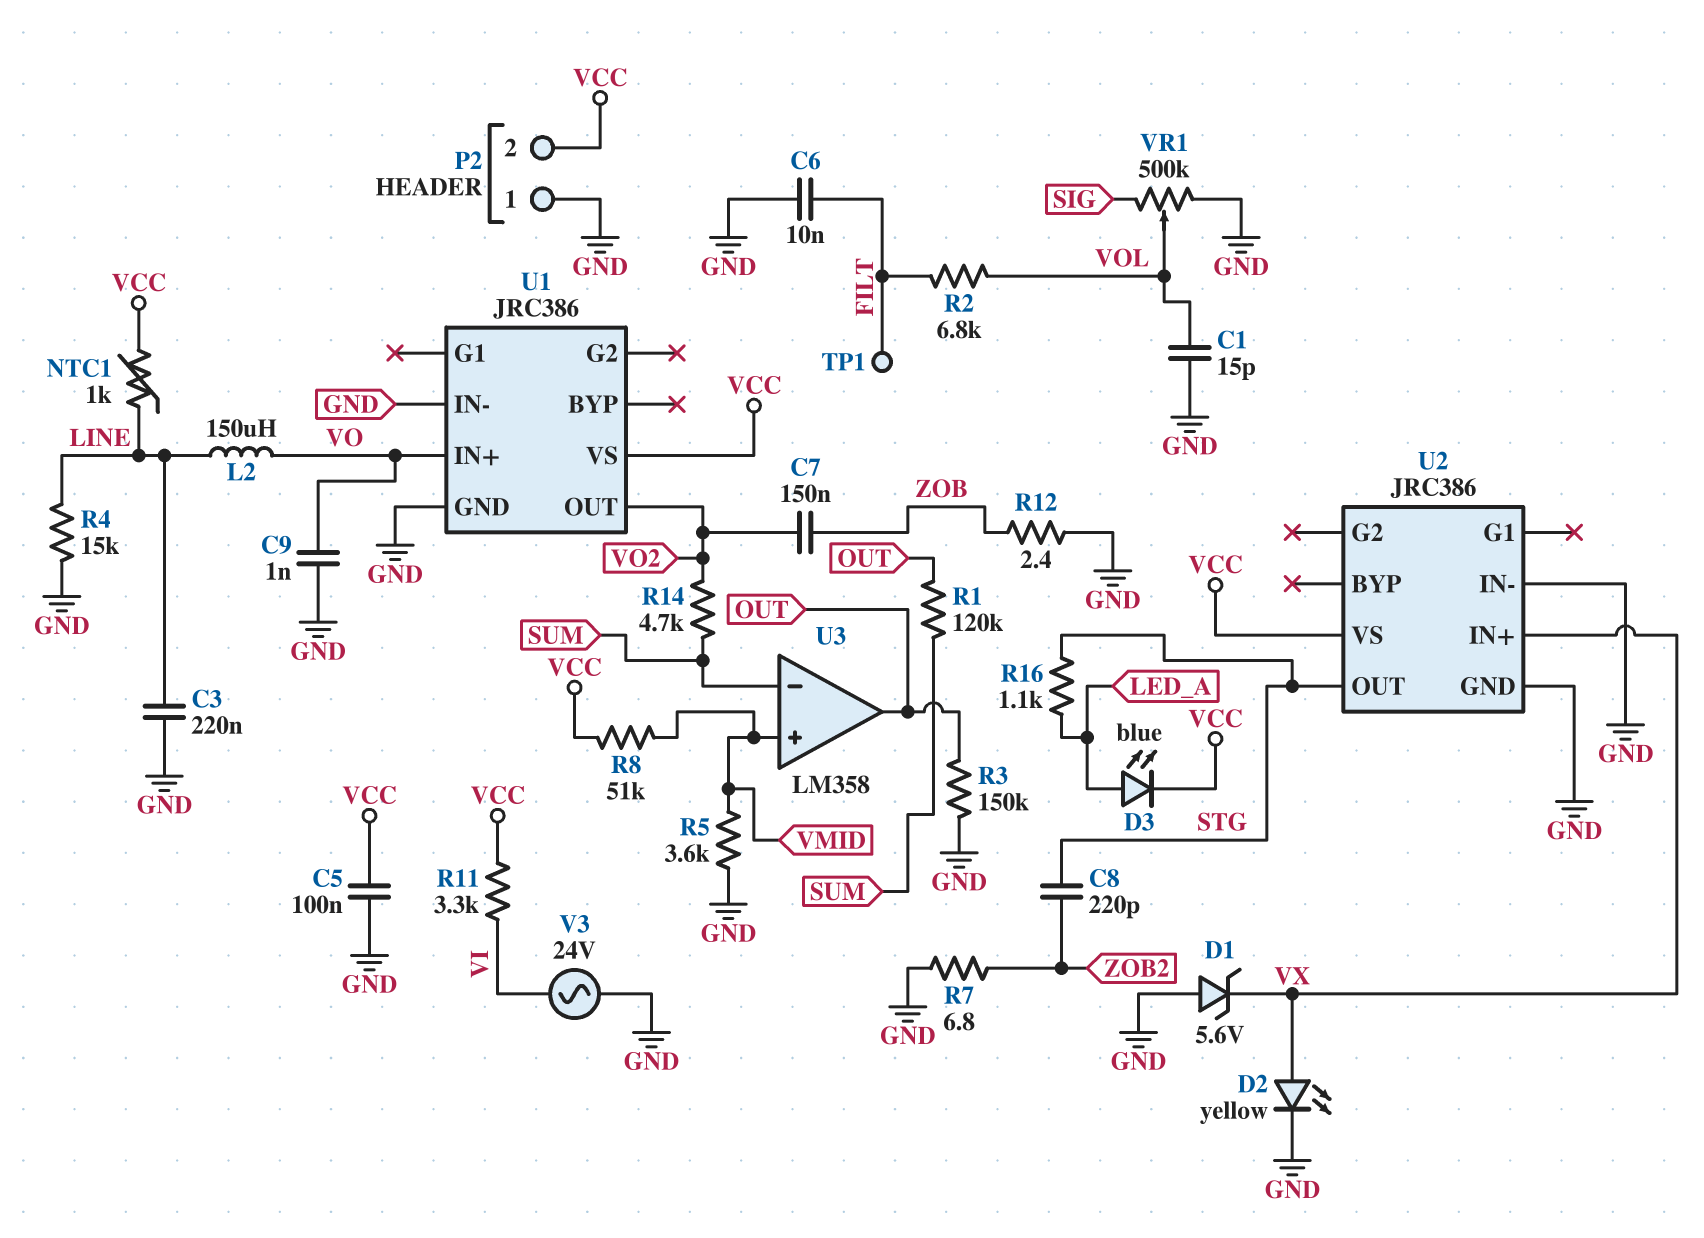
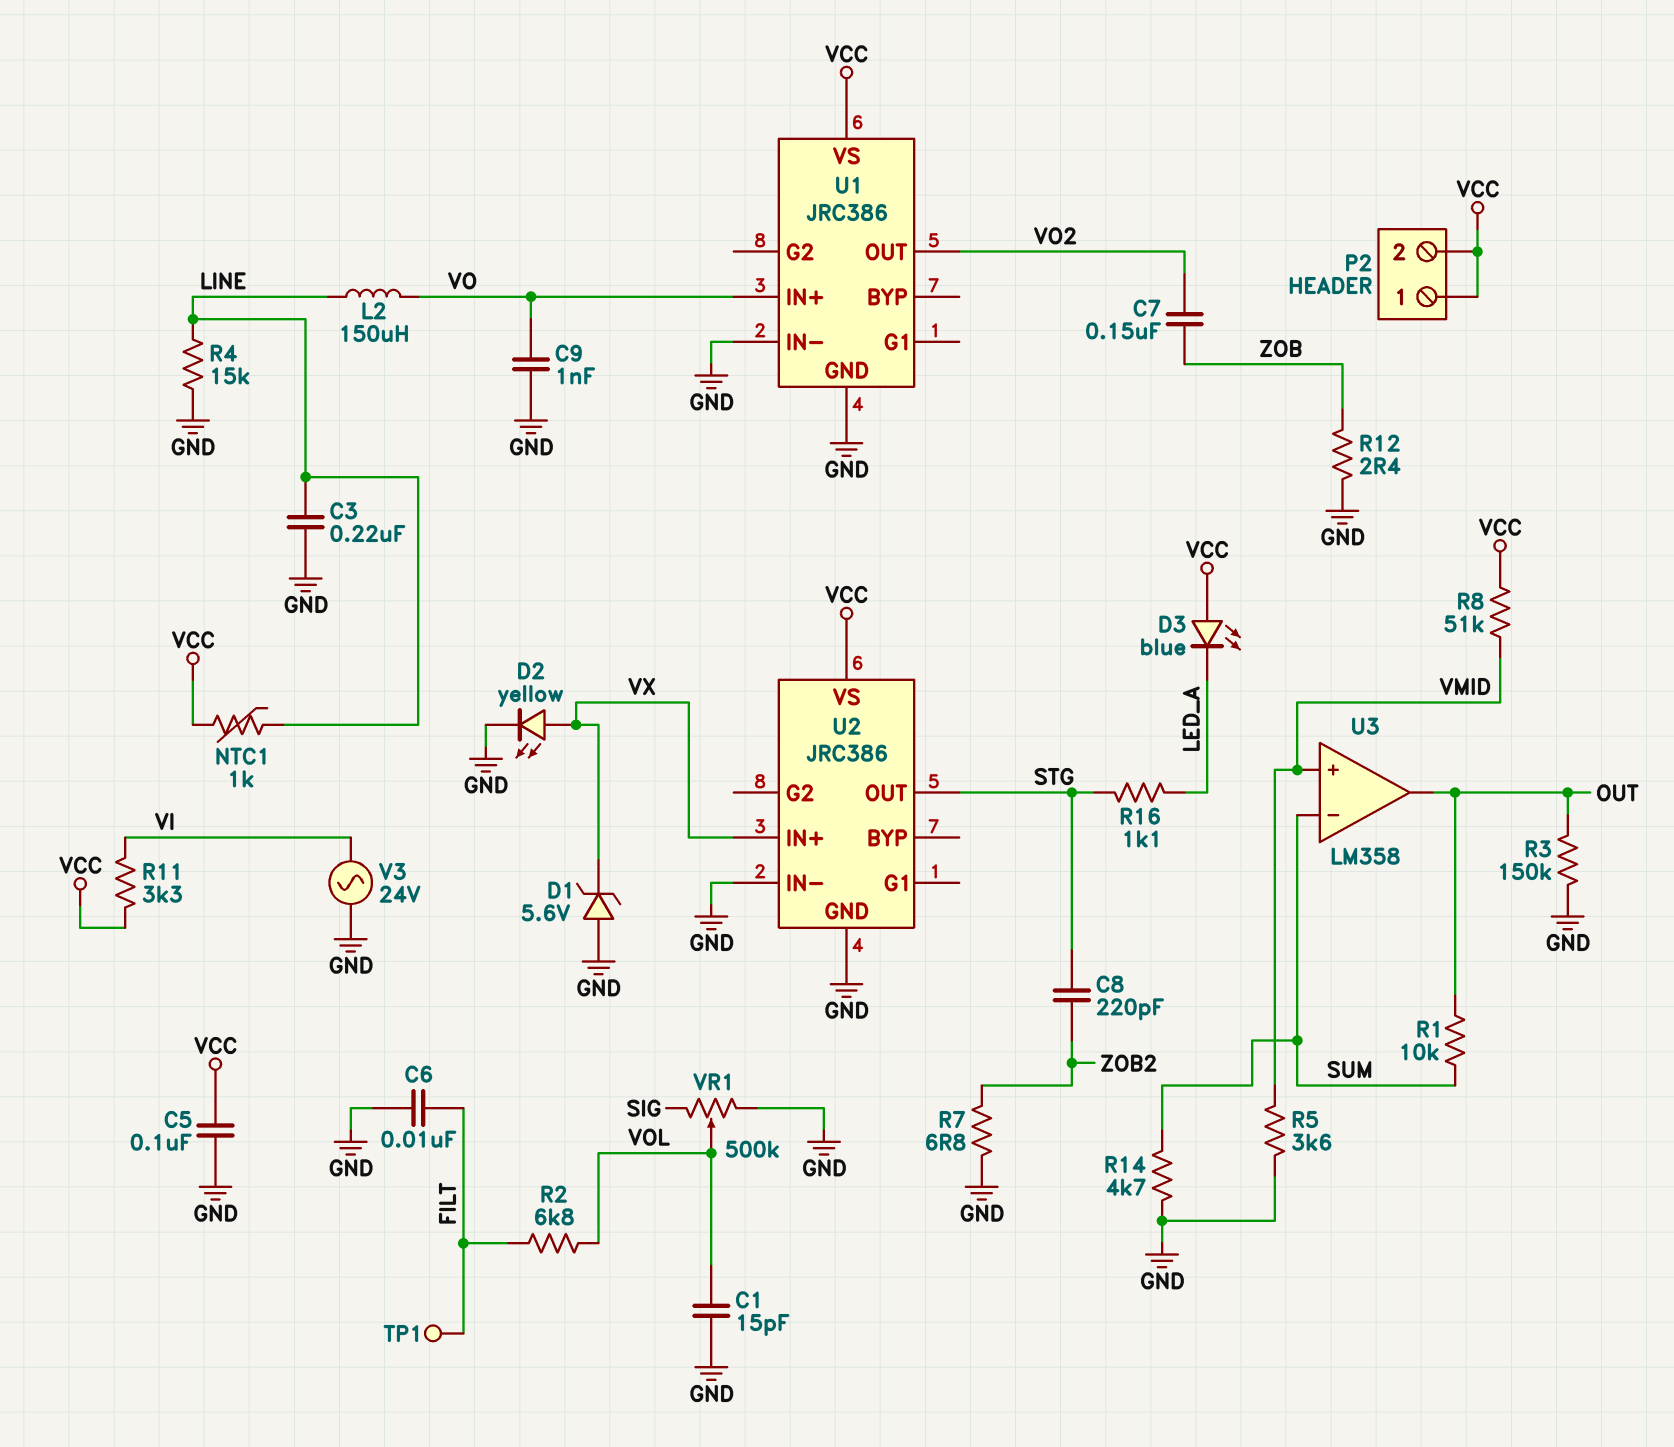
D3: LED blue (A LED_A, K VCC) -> LED blue (A VCC, K LED_A)
P2 pin 1: GND -> VCC
R1: 120k (OUT, SUM) -> 10k (OUT, SUM)
R14: 4.7k (SUM, VO2) -> 4.7k (GND, SUM)

